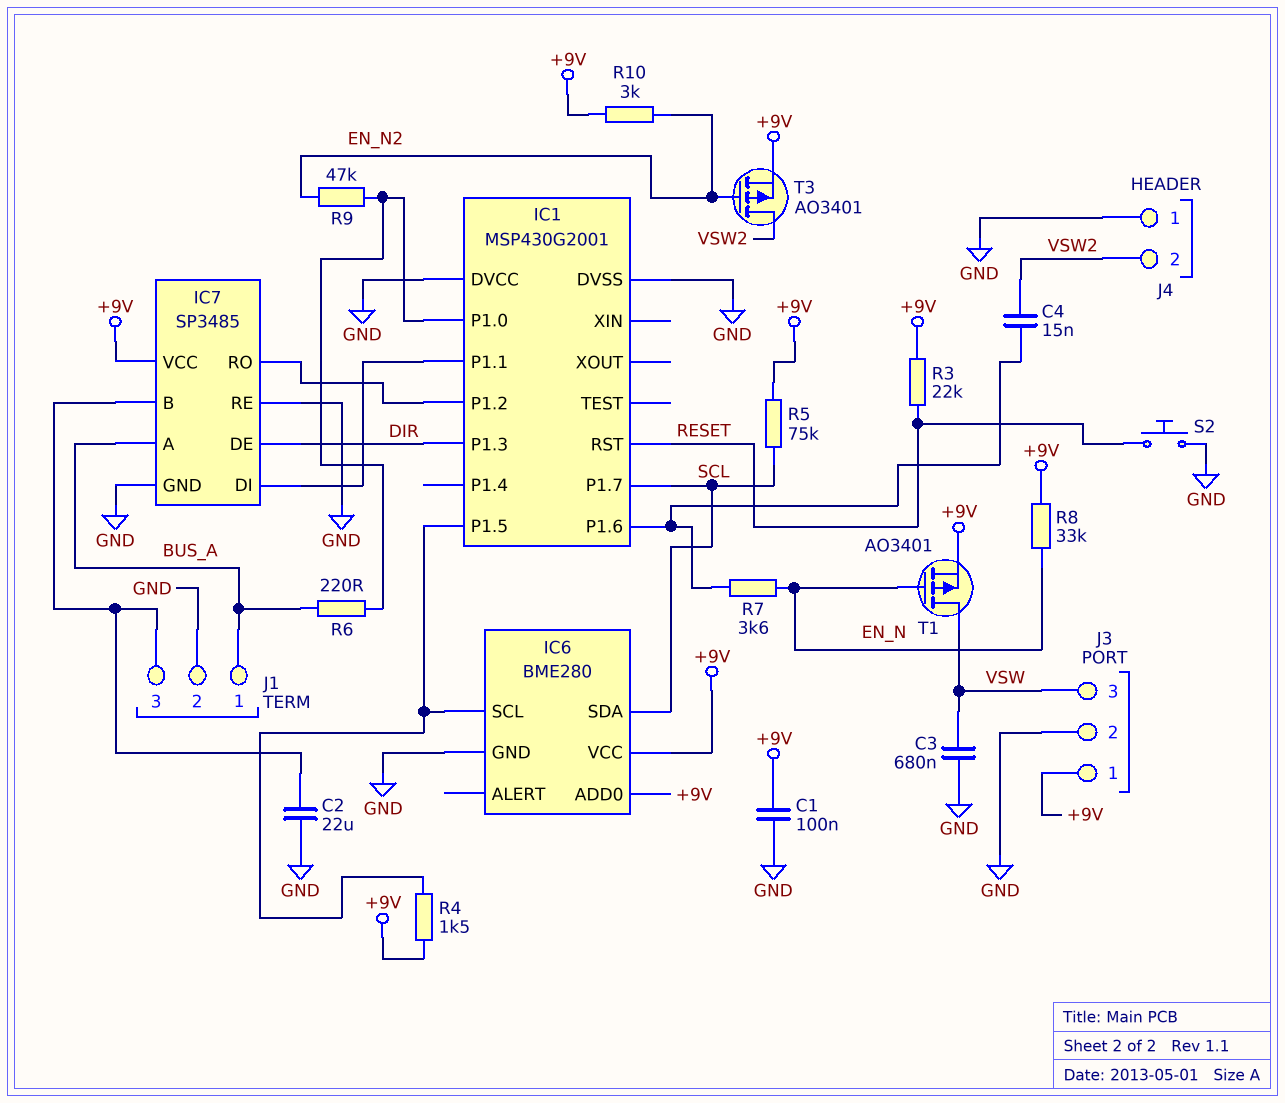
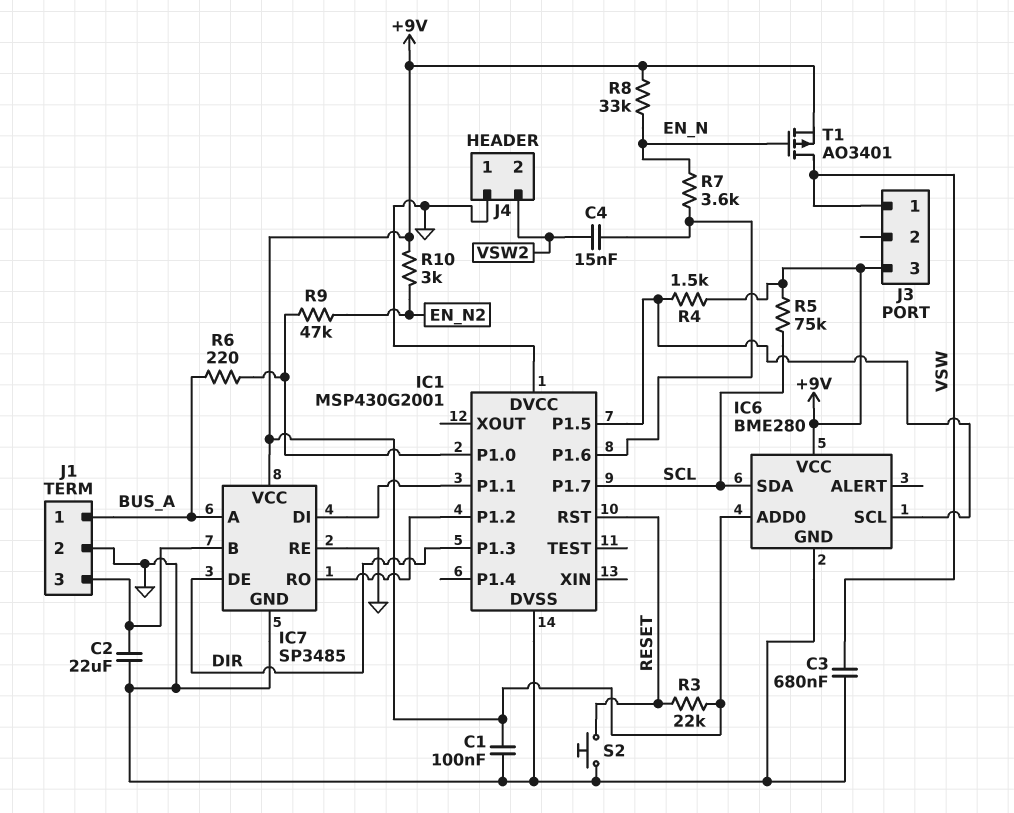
J3 pin 1: +9V -> VSW
J3 pin 2: GND -> none
J3 pin 3: VSW -> +9V
T3: PMOS AO3401 (G EN_N2, D VSW2, S +9V) -> none

